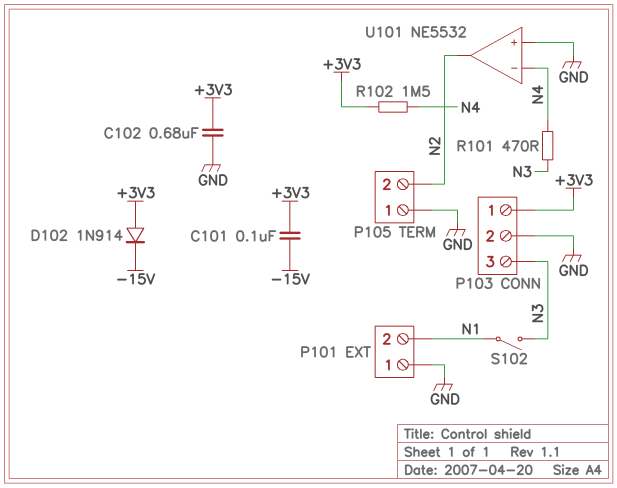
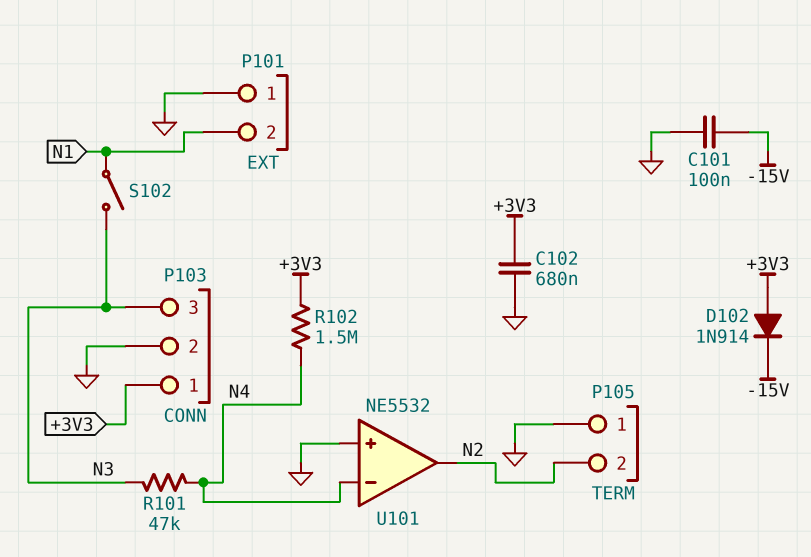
C101: 100nF (+3V3, -15V) -> 100nF (-15V, GND)
R101: 470 (N3, N4) -> 47k (N3, N4)

